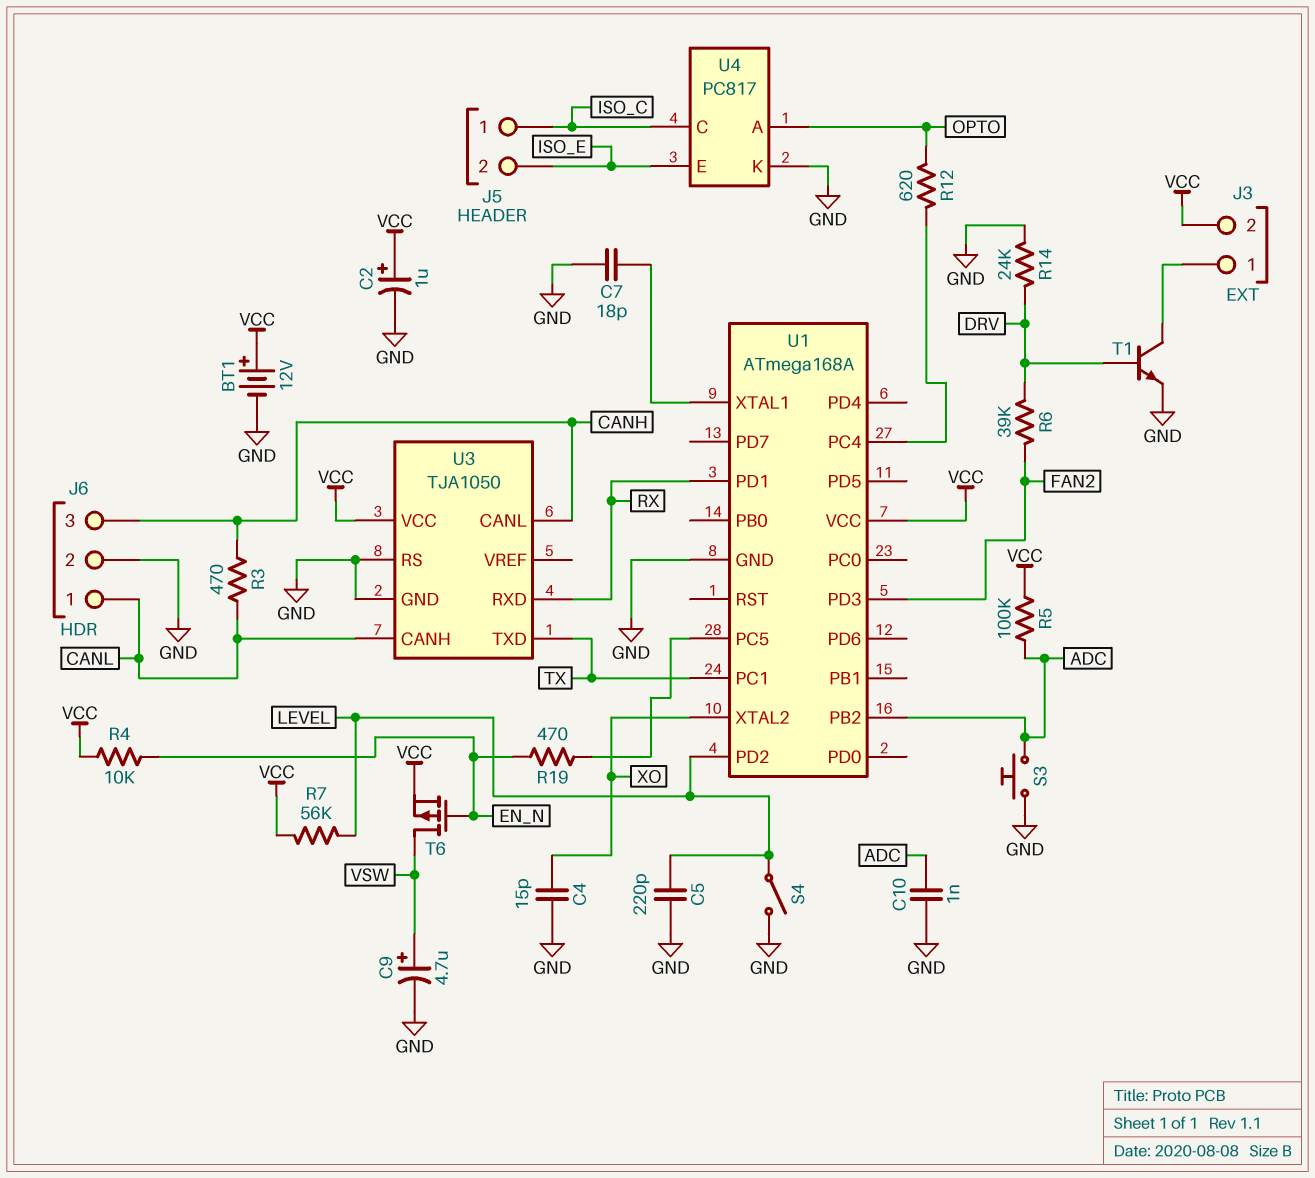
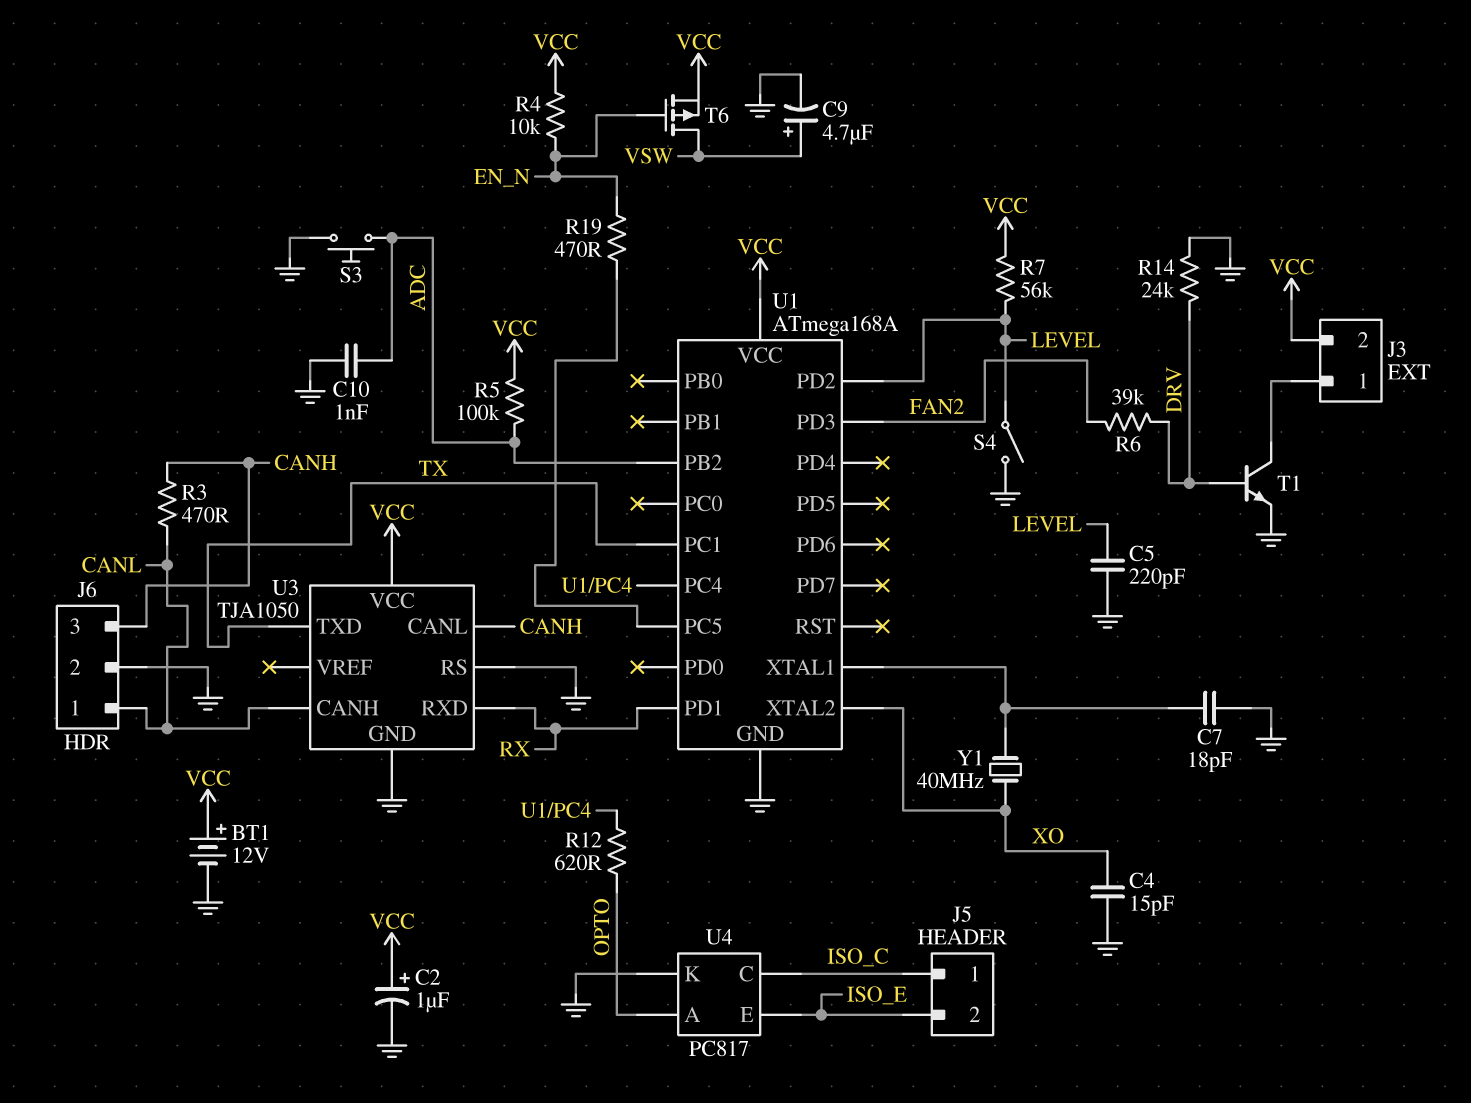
Y1: none -> 40MHz (U1/XTAL1, XO)

